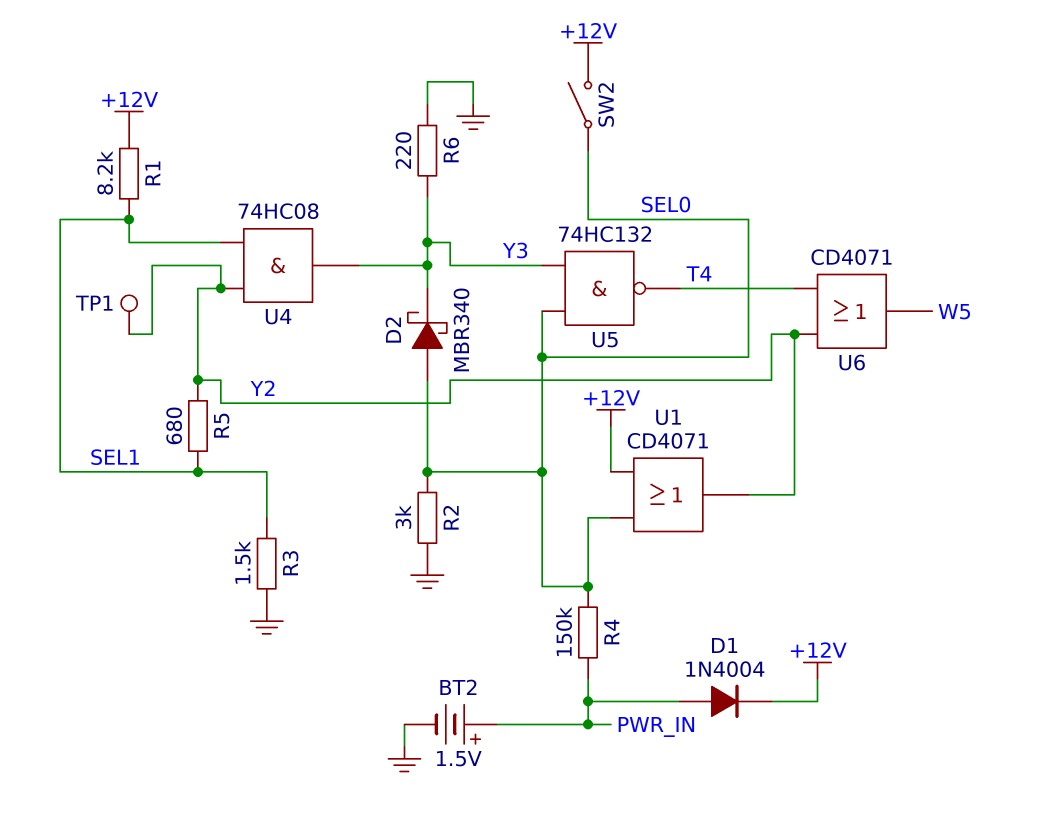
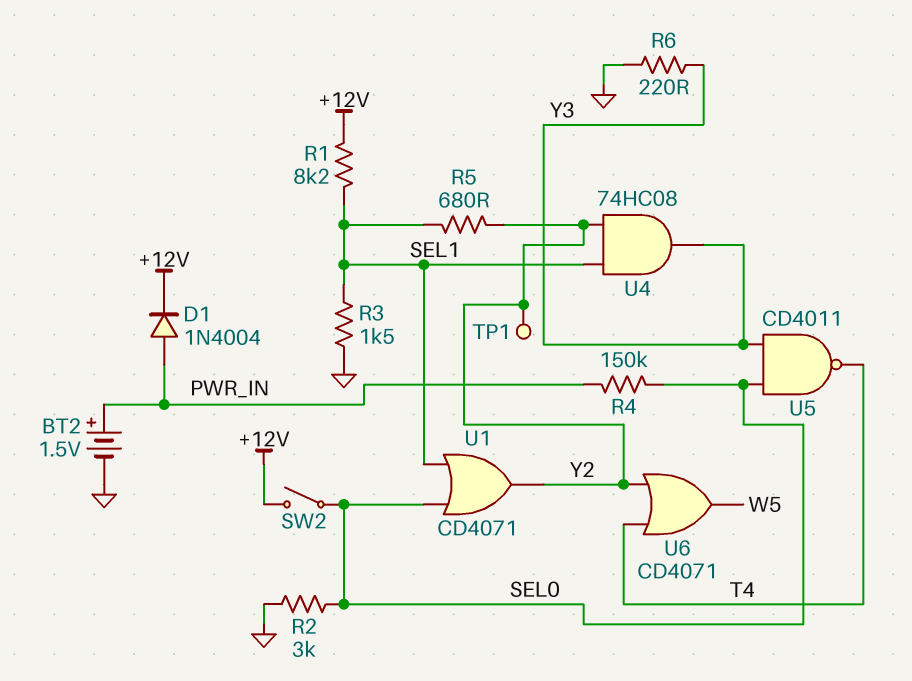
D2: schottky MBR340 (A SEL0, K Y3) -> none
U1: OR CD4071 (in +12V, in SEL0, out Y2) -> OR CD4071 (in SEL0, in SEL1, out Y2)
U5: NAND 74HC132 (in SEL0, in Y3, out T4) -> NAND CD4011 (in SEL0, in Y3, out T4)

